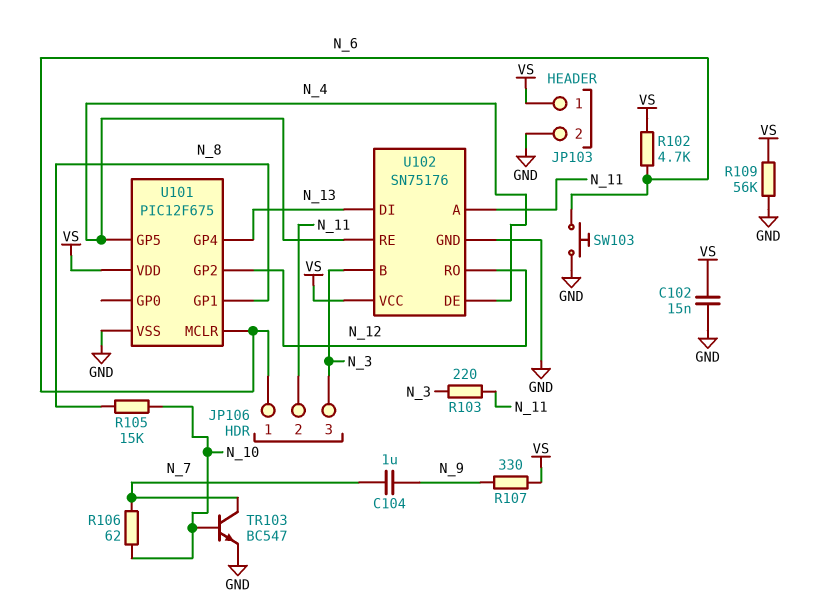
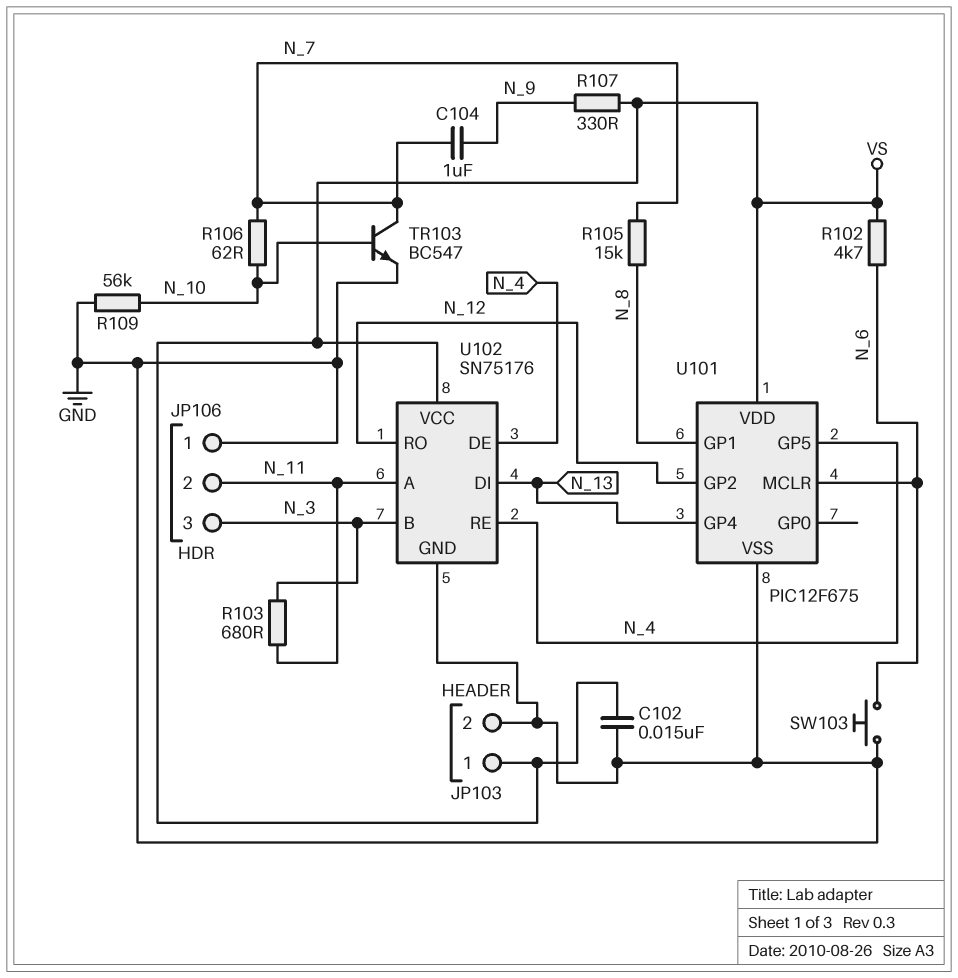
JP106 pin 1: N_6 -> GND
R103: 220 (N_3, N_11) -> 680 (N_3, N_11)
R105: 15k (N_8, N_10) -> 15k (N_7, N_8)
R109: 56k (GND, VS) -> 56k (GND, N_10)

